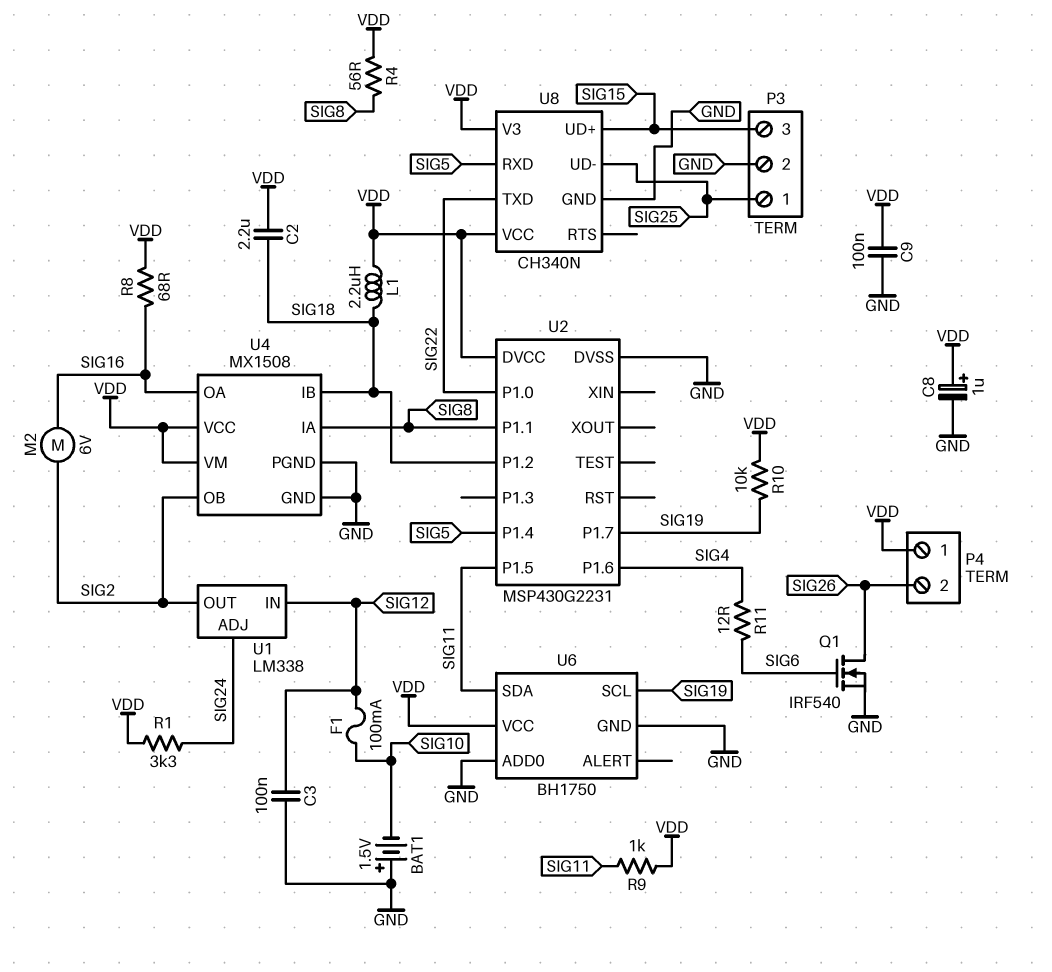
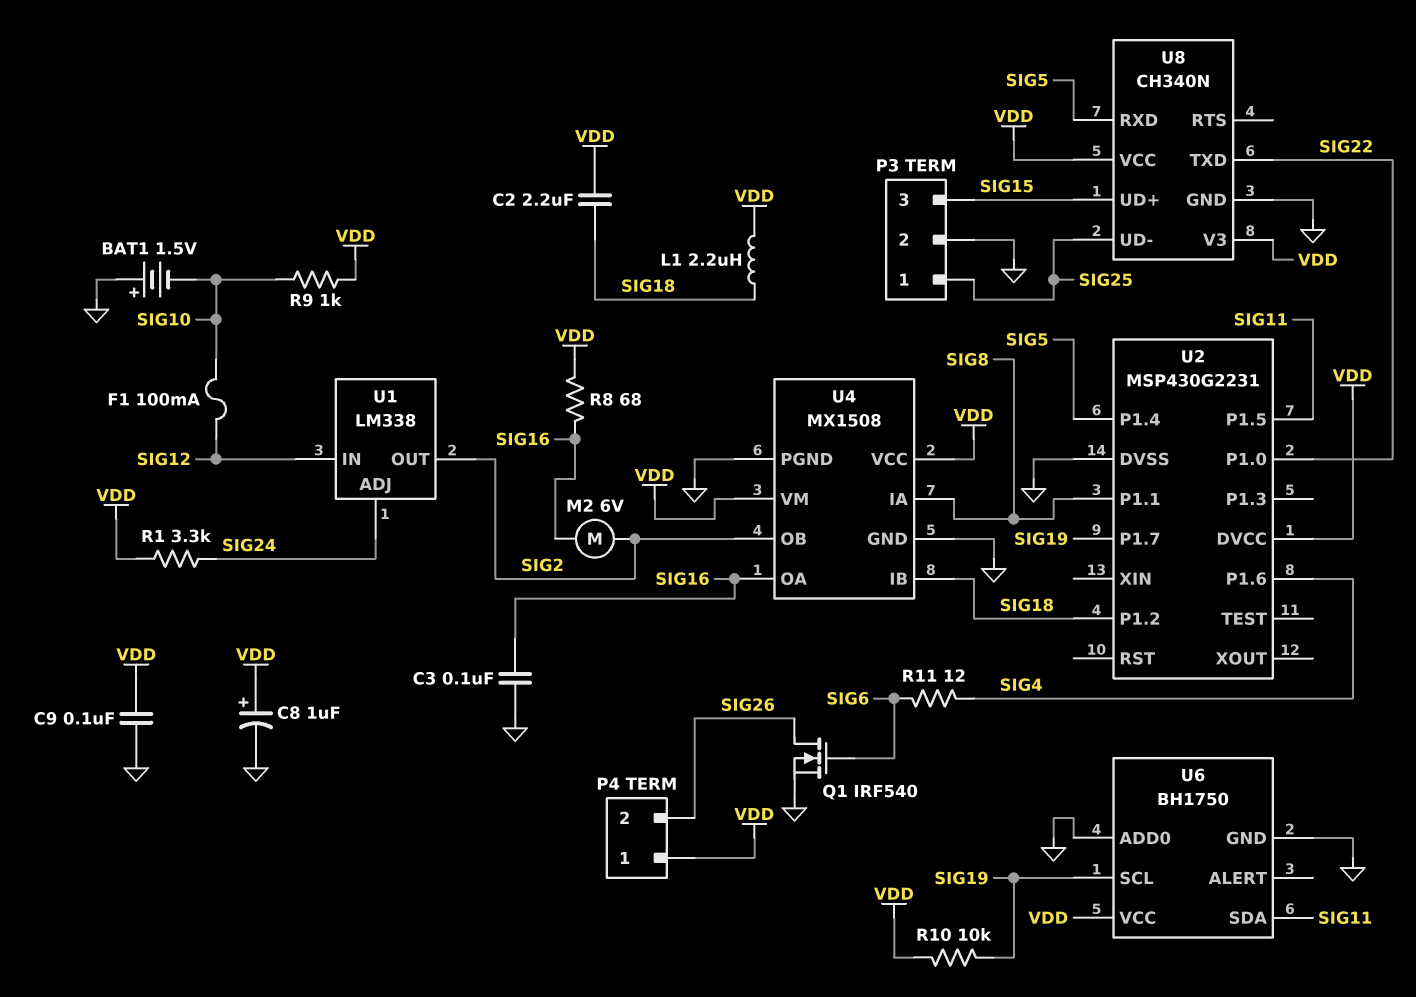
C3: 100nF (GND, SIG12) -> 100nF (GND, SIG16)
R4: 56 (SIG8, VDD) -> none
R9: 1k (SIG11, VDD) -> 1k (SIG10, VDD)

